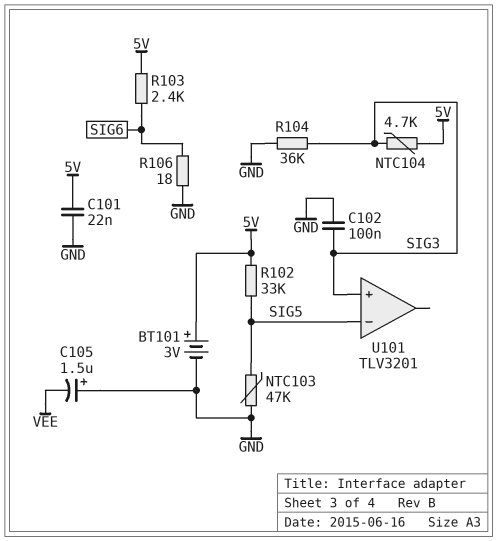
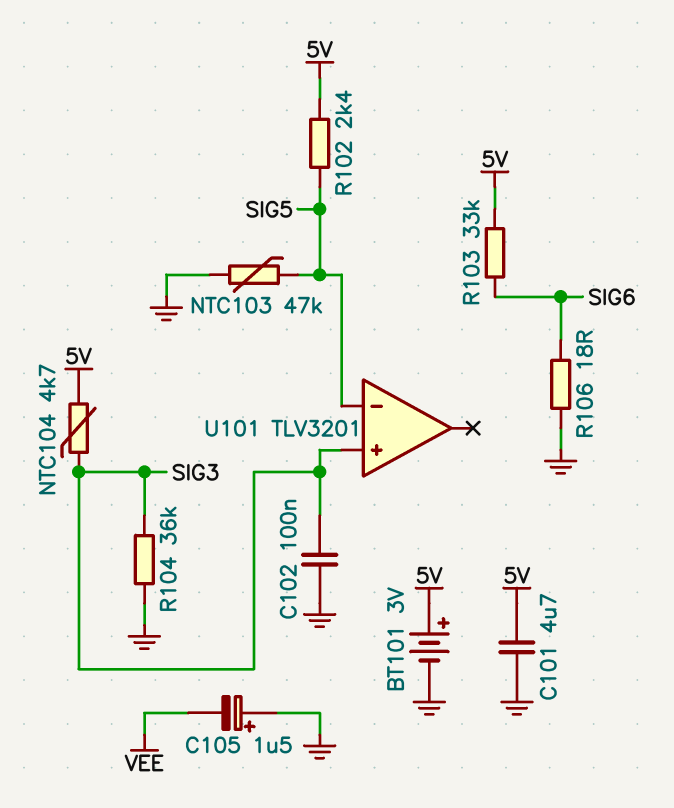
C101: 22nF (5V, GND) -> 4.7uF (5V, GND)
R102: 33k (5V, SIG5) -> 2.4k (5V, SIG5)
R103: 2.4k (5V, SIG6) -> 33k (5V, SIG6)

